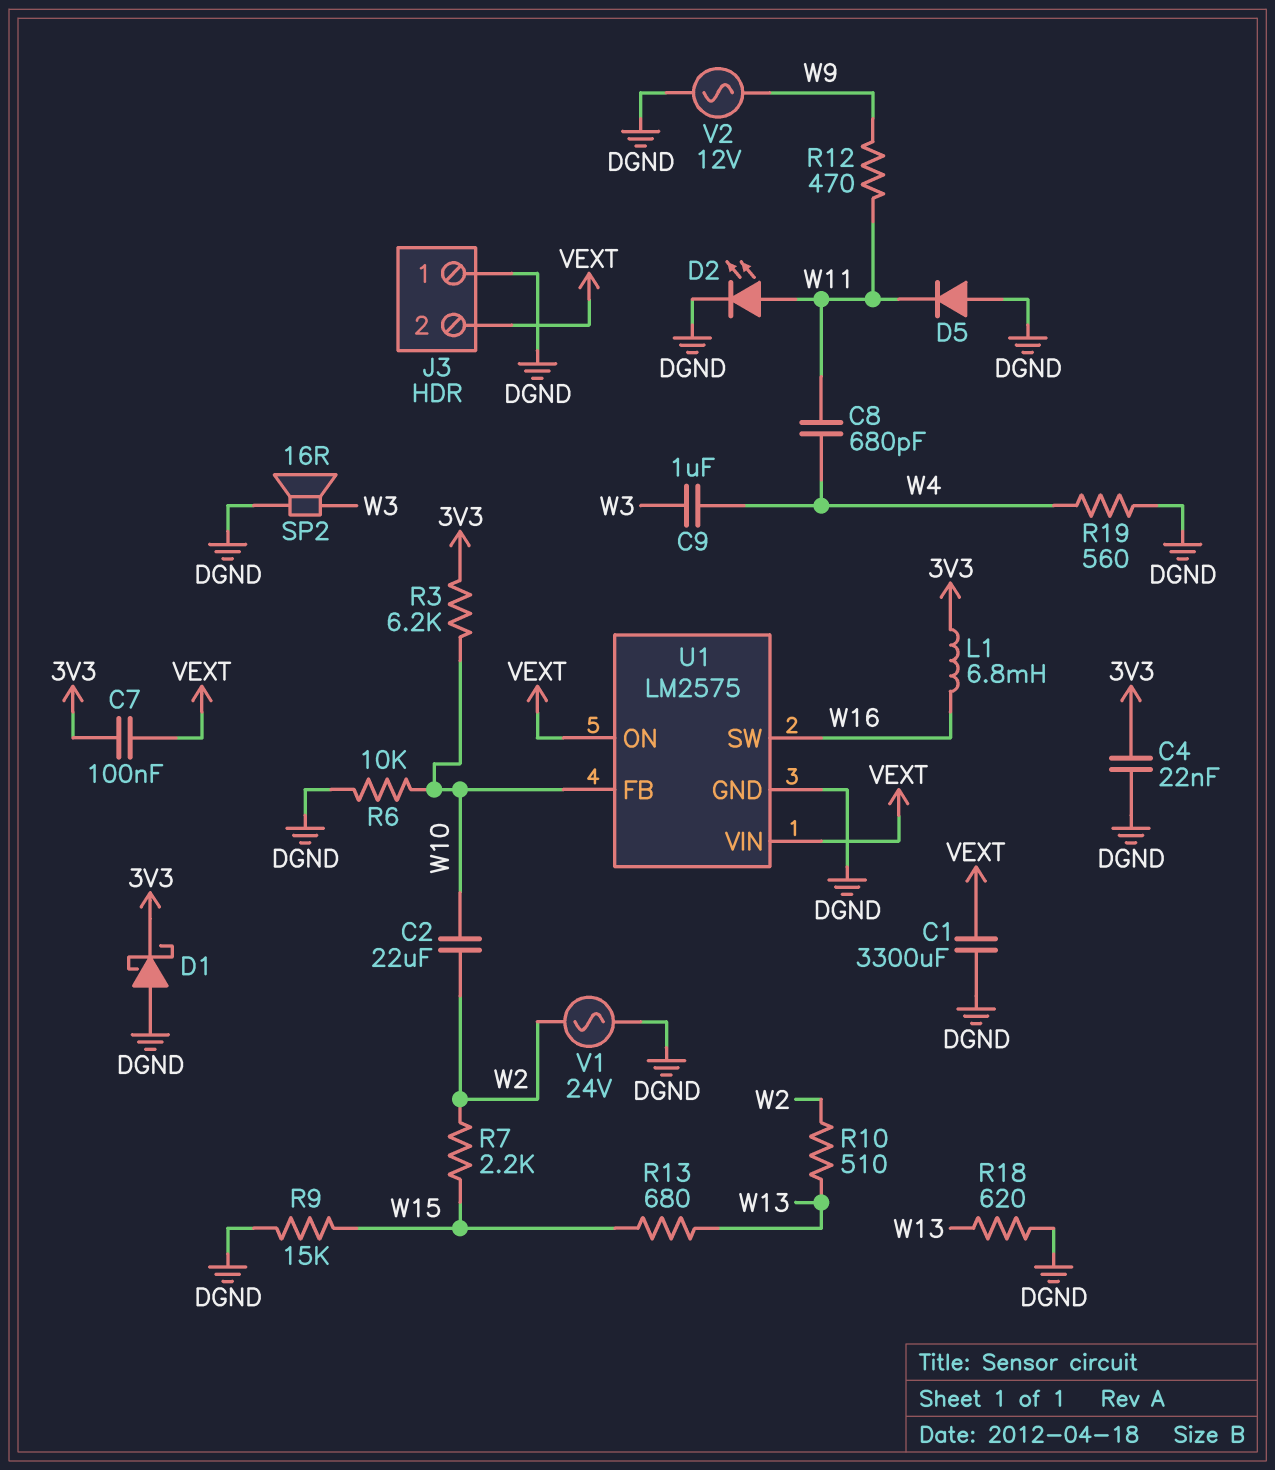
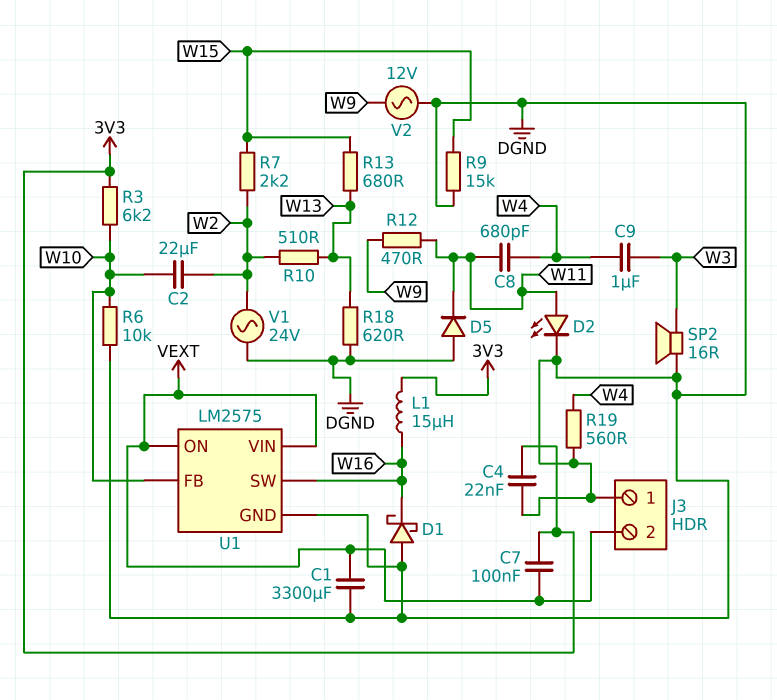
D1: schottky (A DGND, K 3V3) -> schottky (A DGND, K W16)
L1: 6.8mH (3V3, W16) -> 15uH (3V3, W16)

